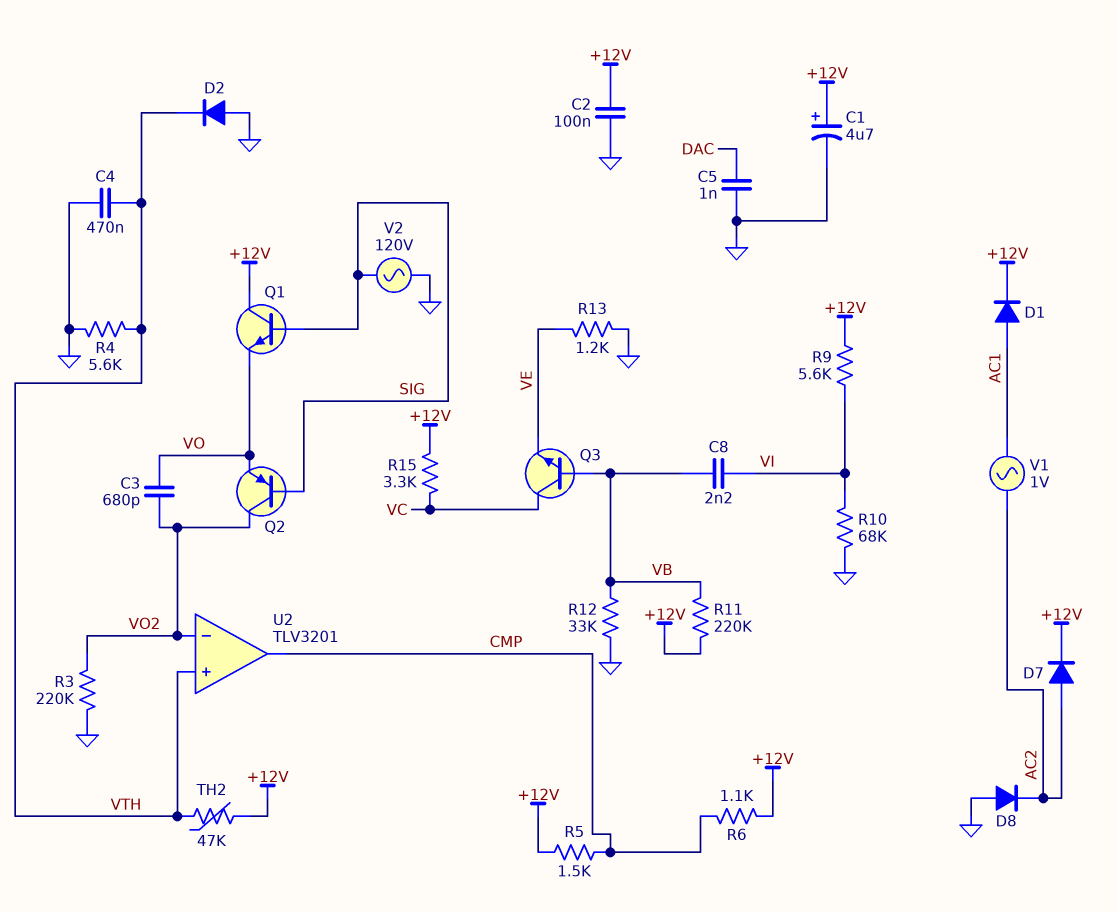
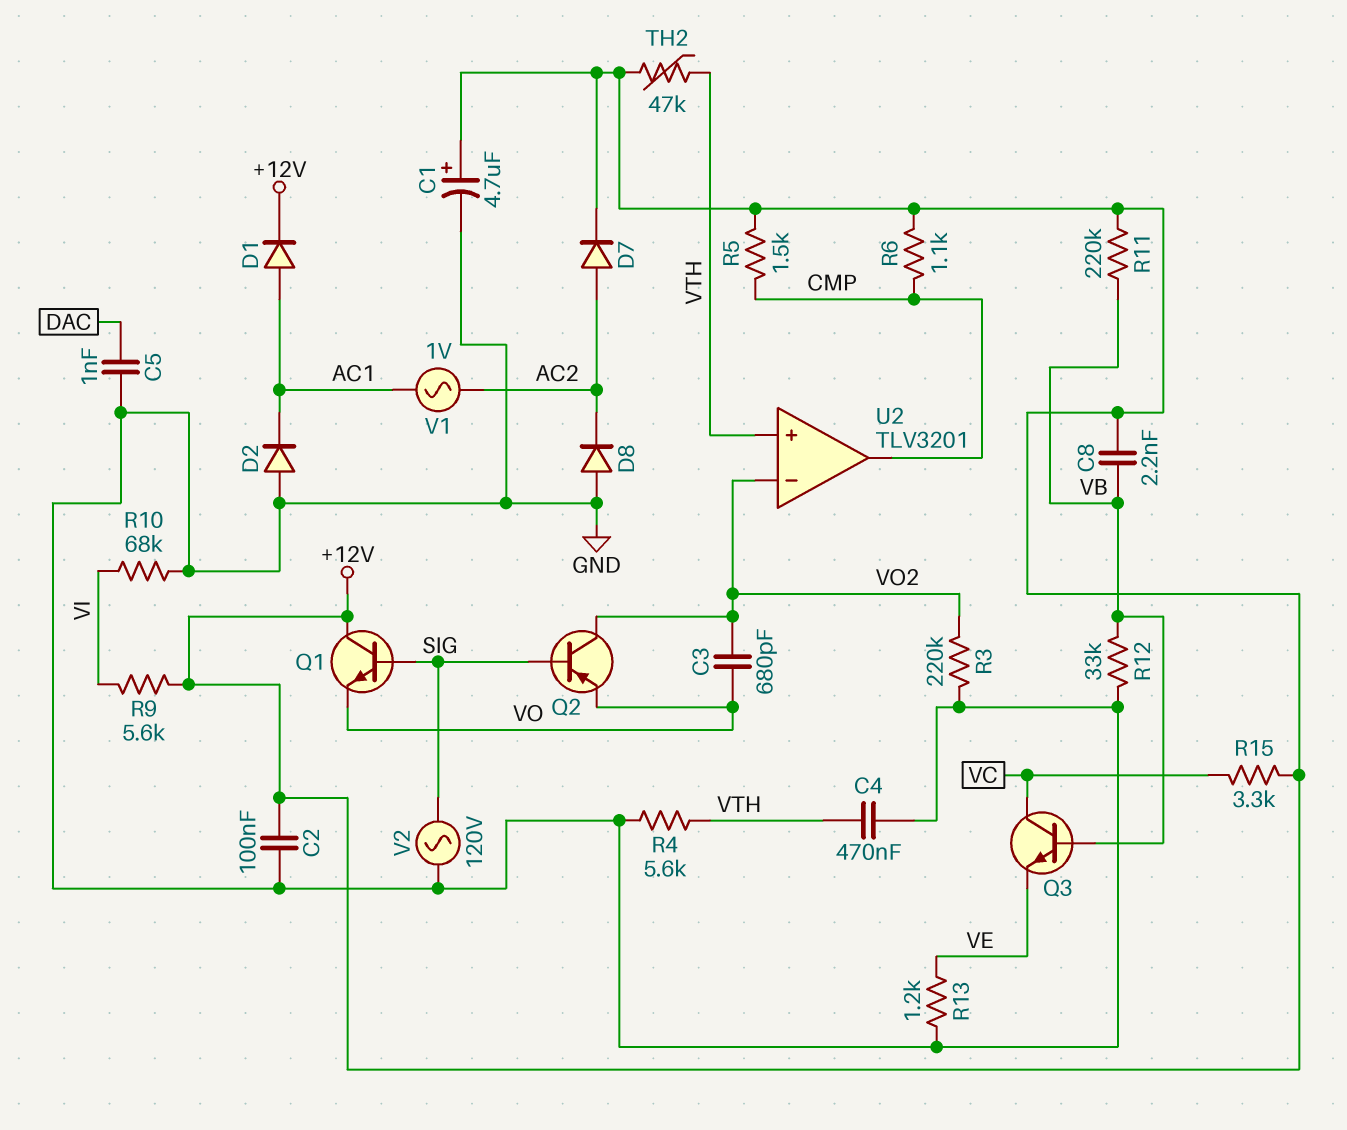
C8: 2.2nF (VB, VI) -> 2.2nF (+12V, VB)
D2: diode (A GND, K VTH) -> diode (A GND, K AC1)

